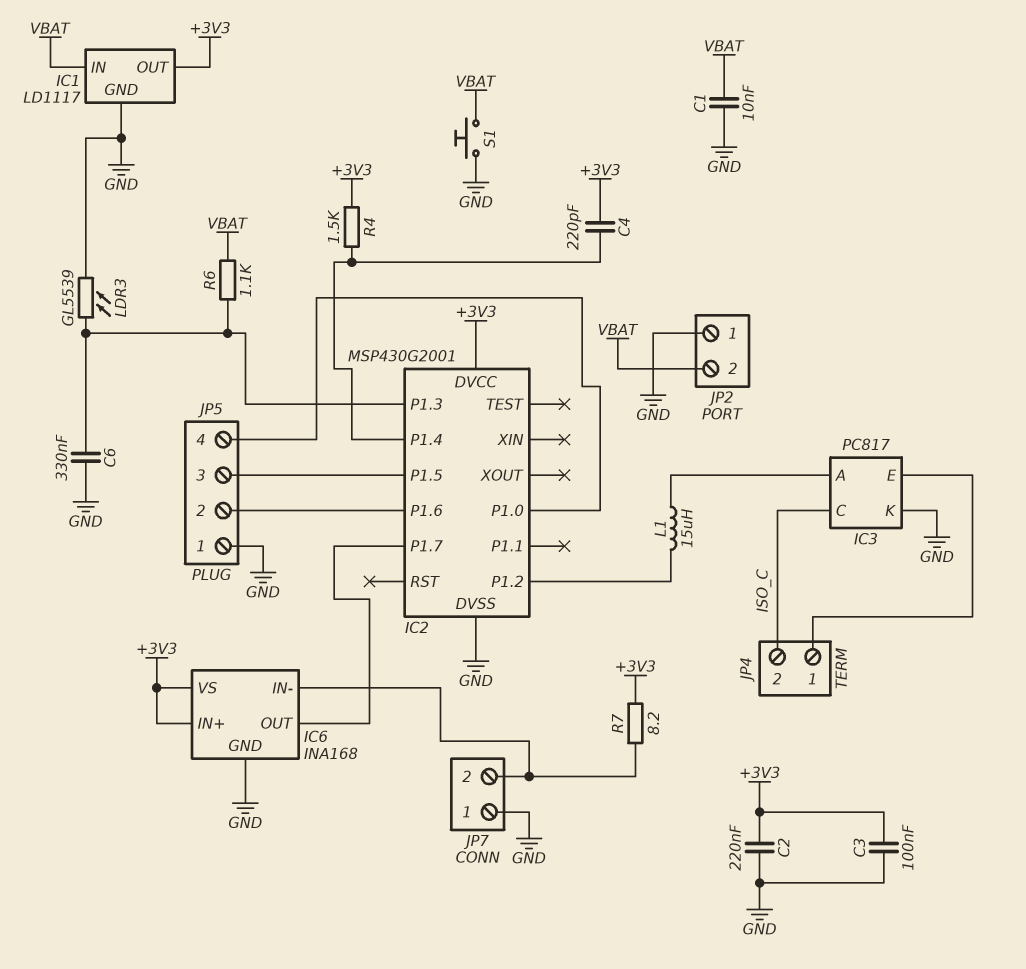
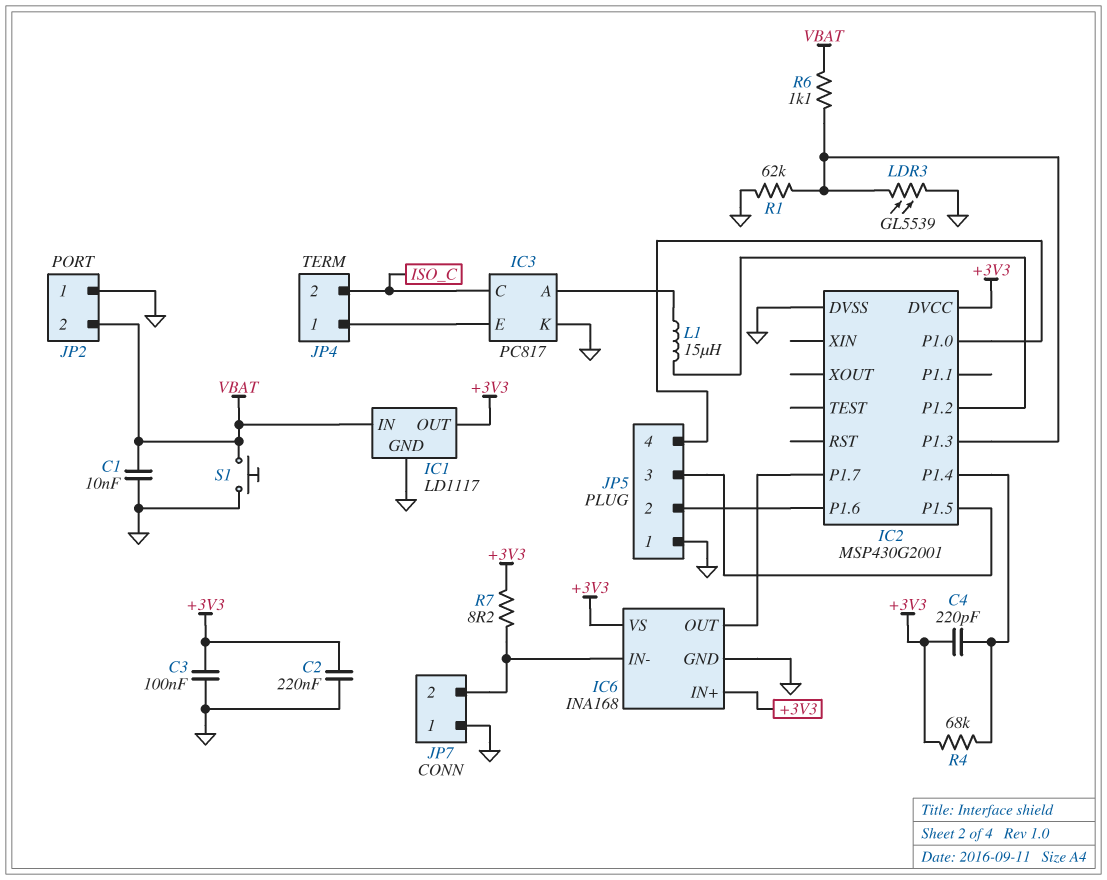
C6: 330nF (GND, IC2/P1.3) -> none
R1: none -> 62k (GND, IC2/P1.3)
R4: 1.5k (+3V3, IC2/P1.4) -> 68k (+3V3, IC2/P1.4)

